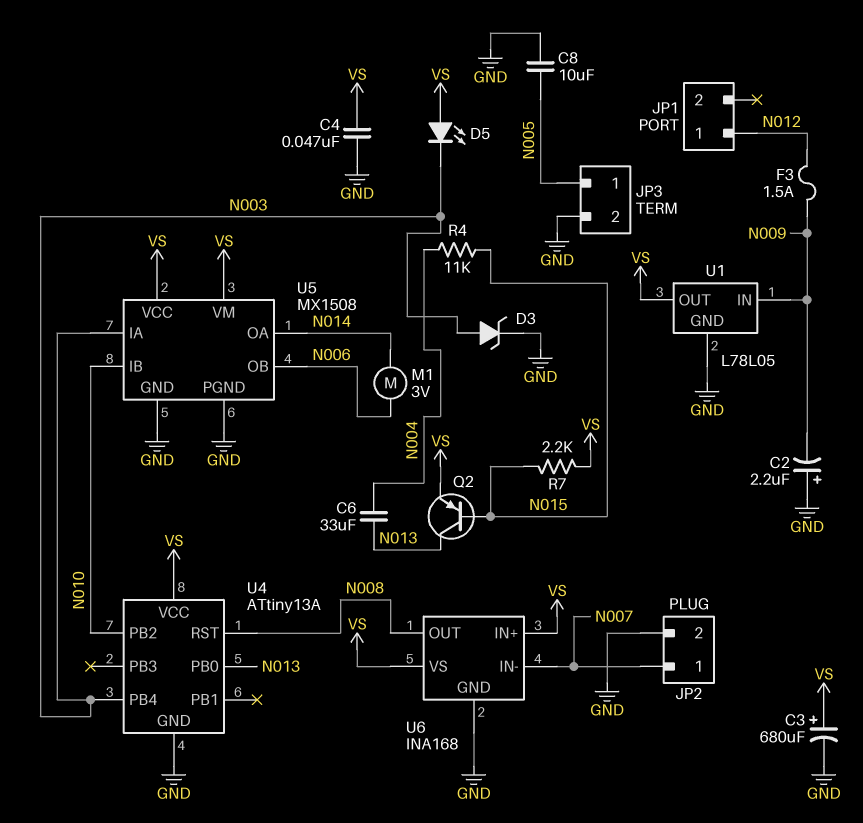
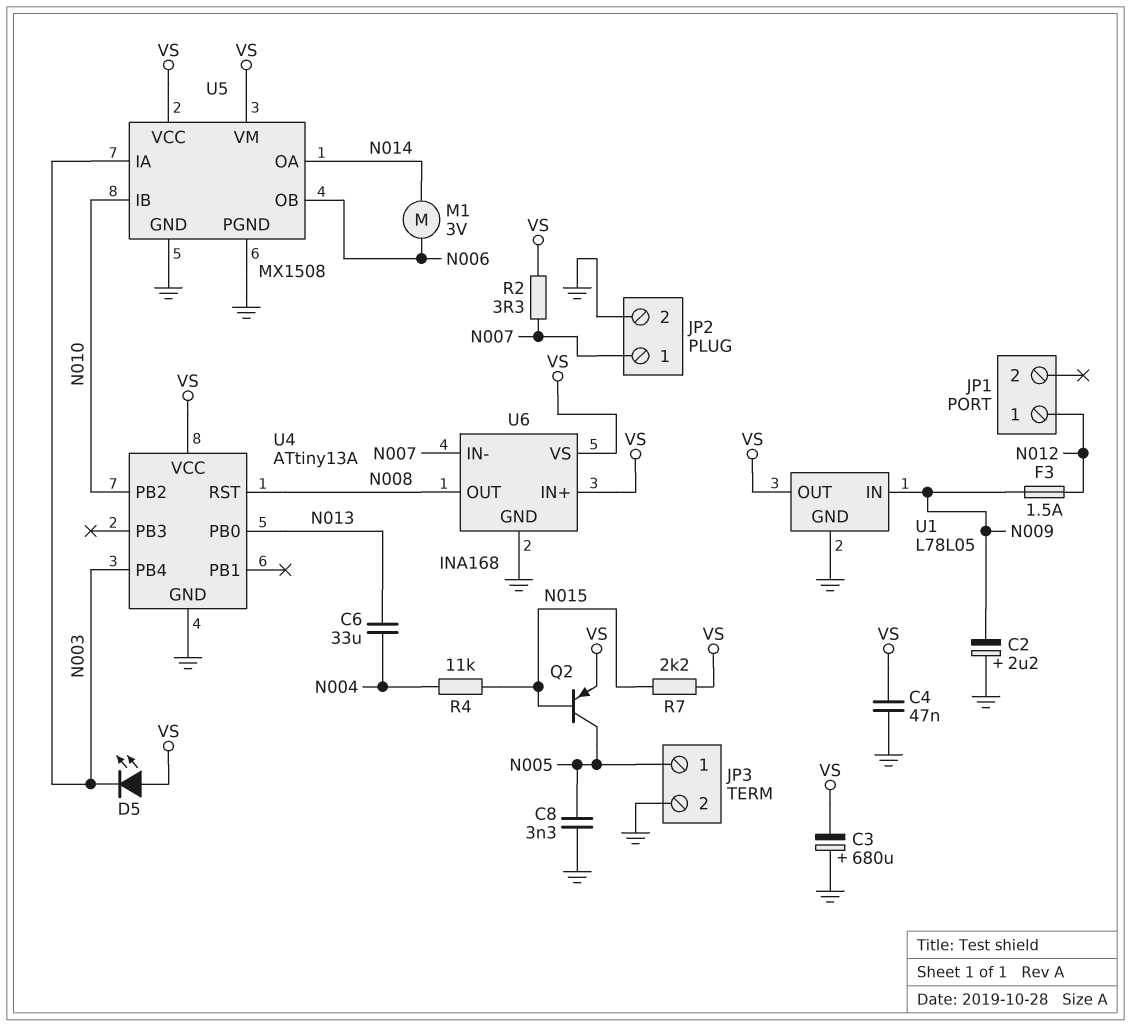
C3: 680uF (plus VS, minus GND) -> 680uF (plus GND, minus VS)
C8: 10uF (GND, N005) -> 3.3nF (GND, N005)
D3: zener (A N003, K GND) -> none
Q2: PNP (B N015, C N013, E VS) -> PNP (B N015, C N005, E VS)
R2: none -> 3.3 (N007, VS)

